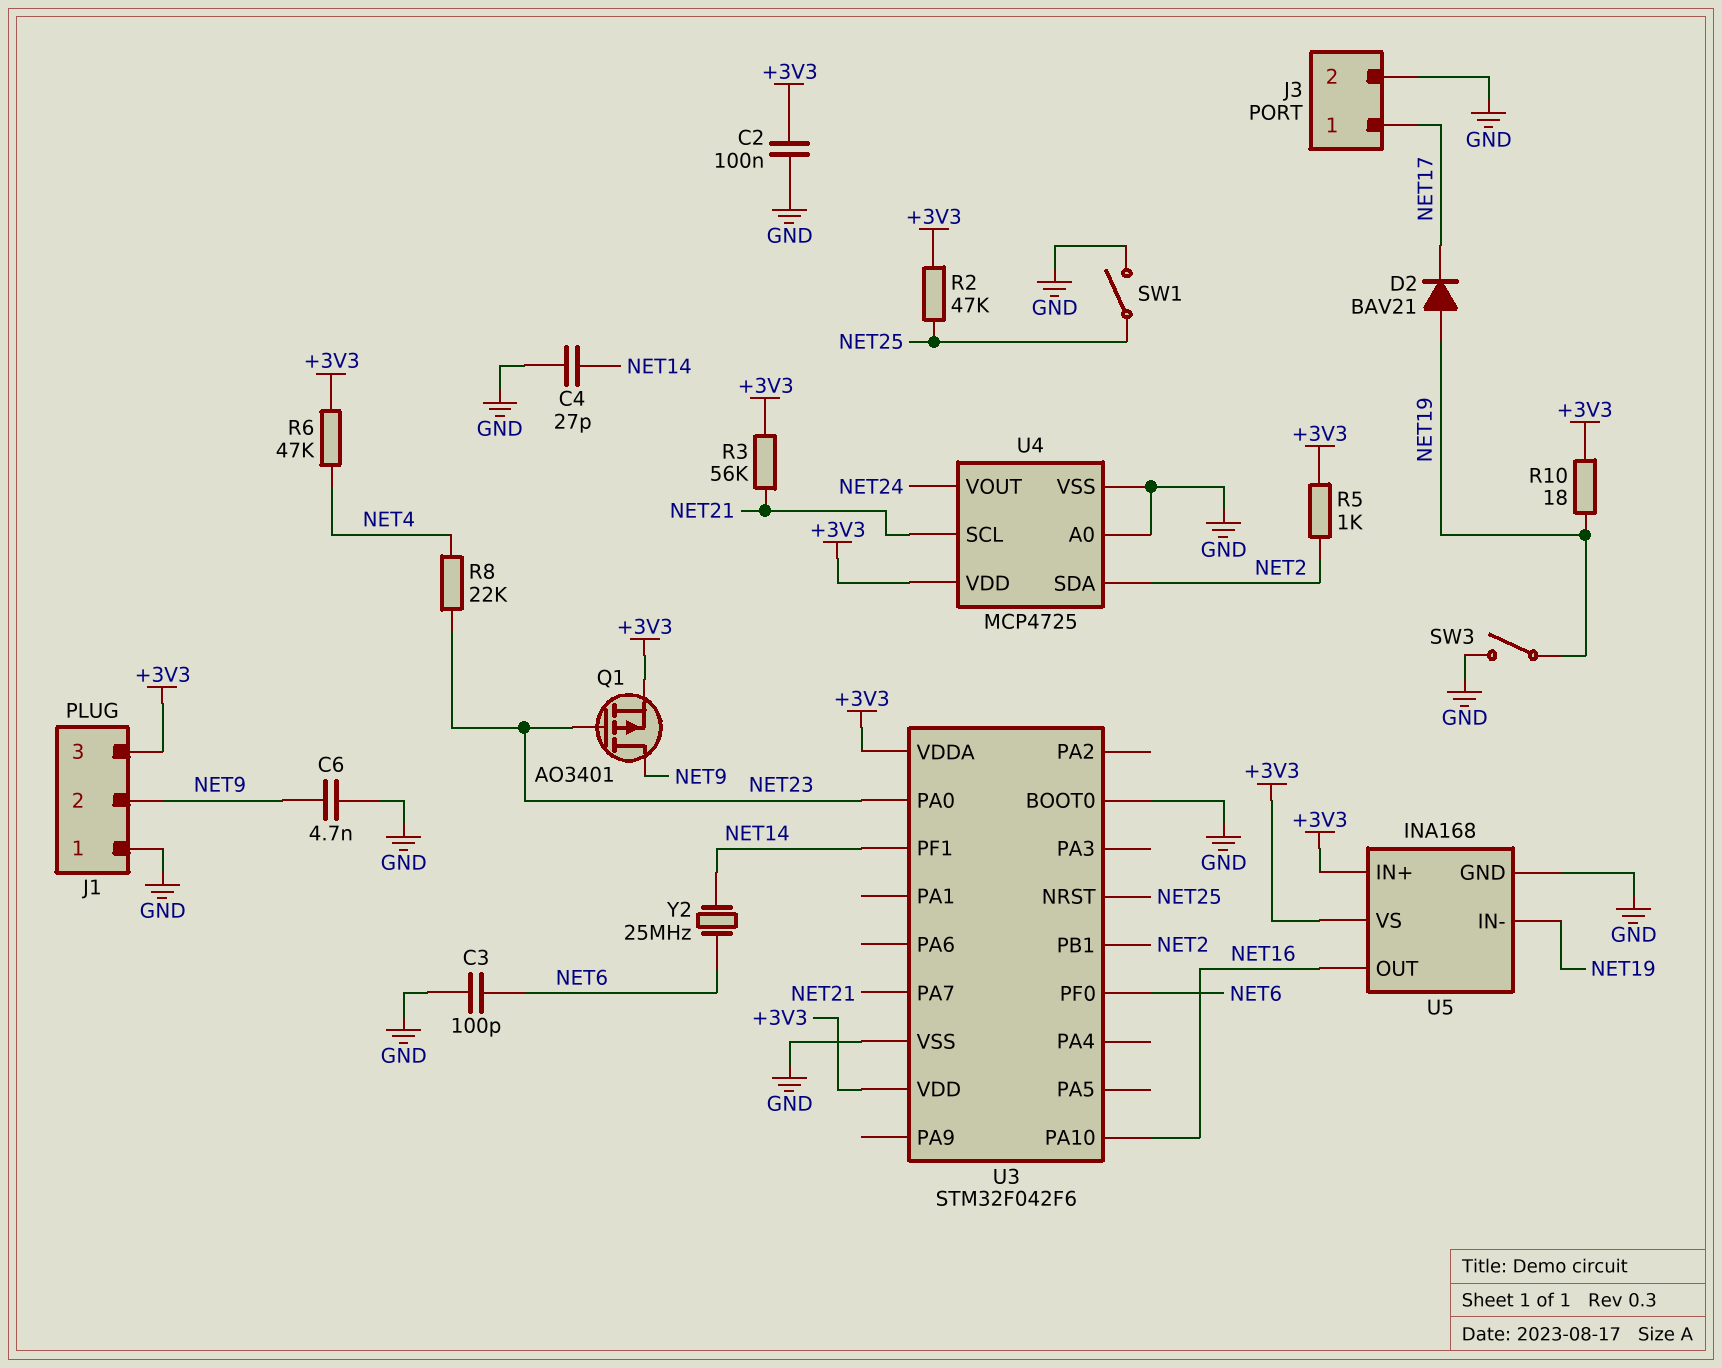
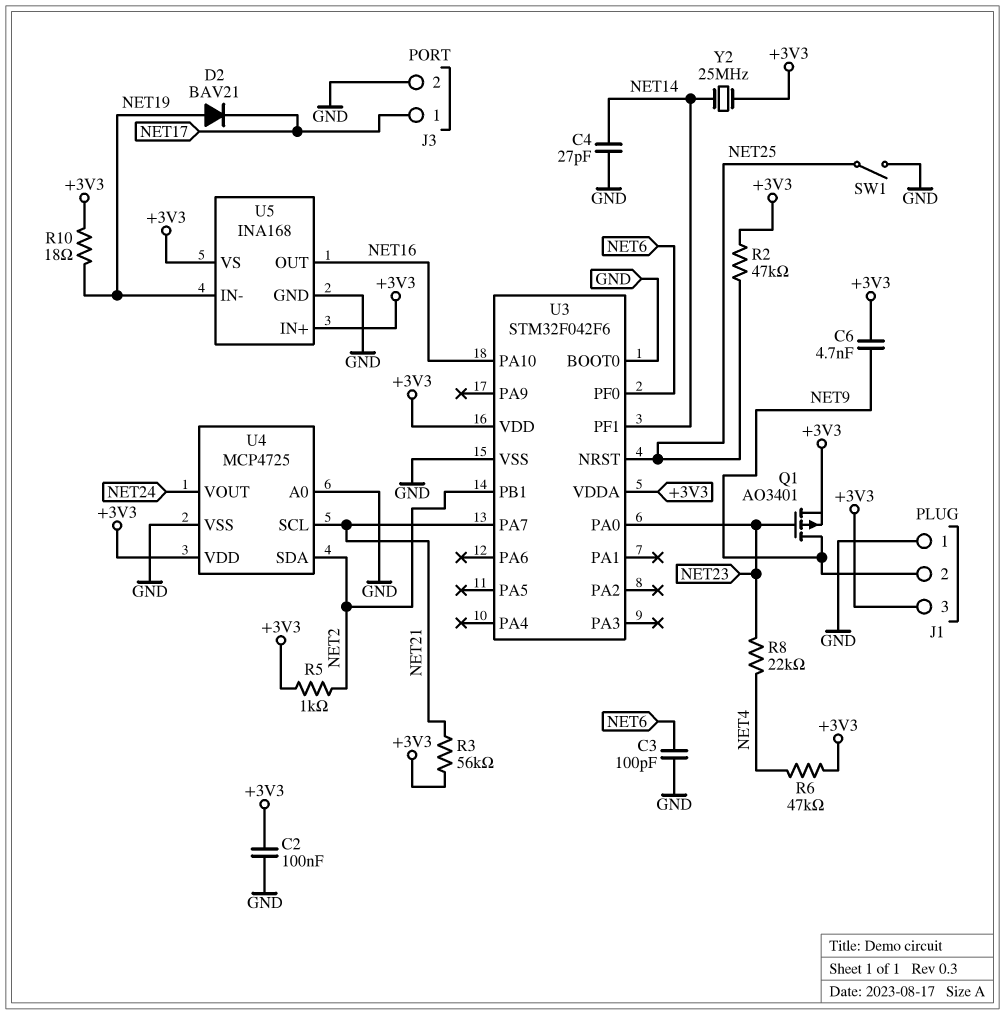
C6: 4.7nF (GND, NET9) -> 4.7nF (+3V3, NET9)
SW3: switch (GND, NET19) -> none
Y2: 25MHz (NET6, NET14) -> 25MHz (+3V3, NET14)

